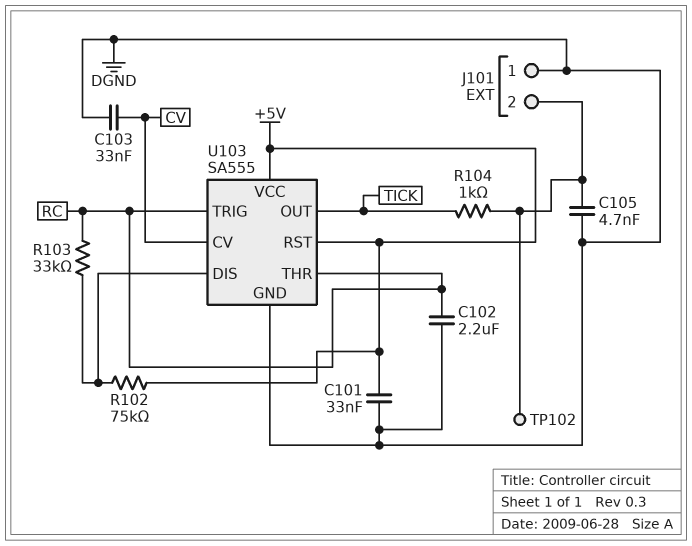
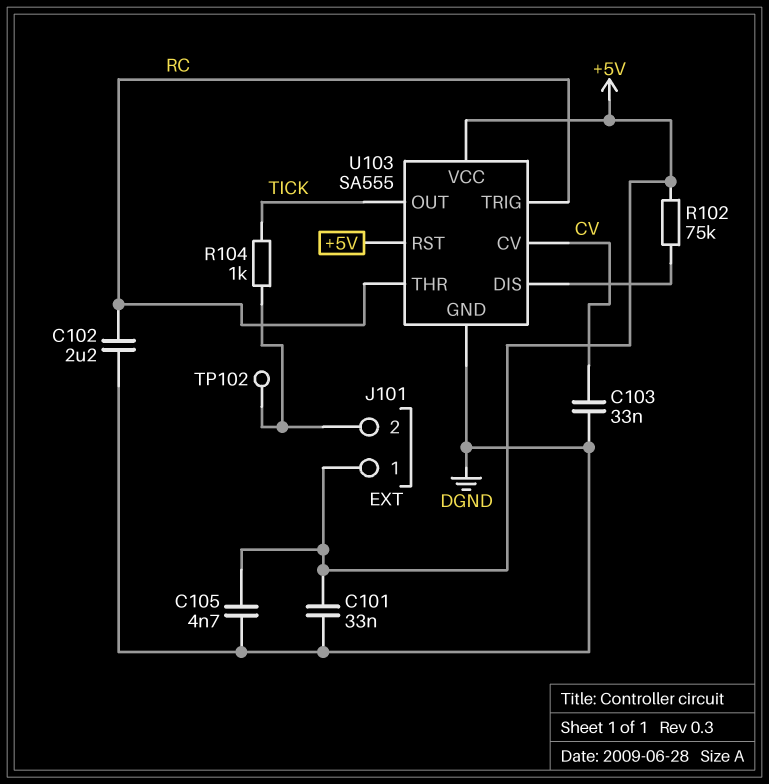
C105: 4.7nF (DGND, J101/2) -> 4.7nF (+5V, DGND)
J101 pin 1: DGND -> +5V
R103: 33k (RC, U103/DIS) -> none

